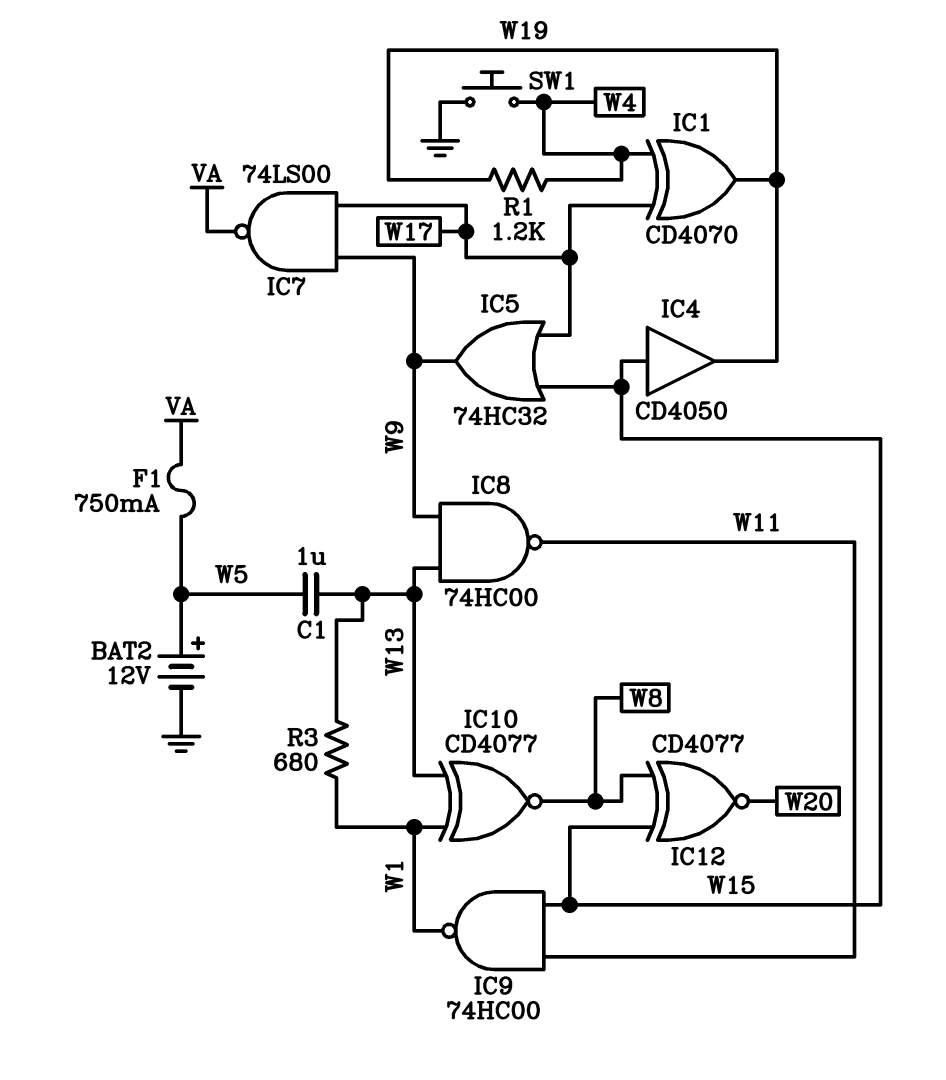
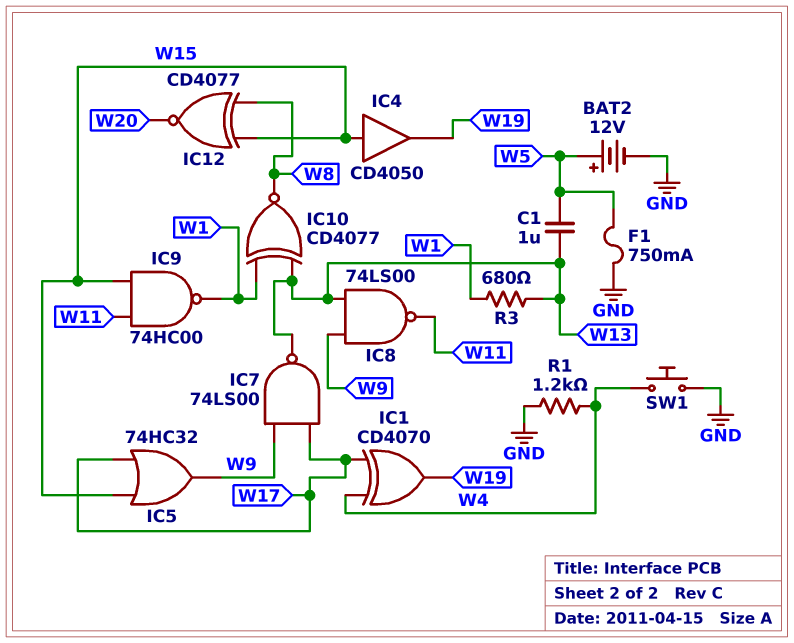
F1: 750mA (VA, W5) -> 750mA (GND, W5)
IC7: NAND 74LS00 (in W9, in W17, out VA) -> NAND 74LS00 (in W9, in W17, out W13)
IC8: NAND 74HC00 (in W9, in W13, out W11) -> NAND 74LS00 (in W9, in W13, out W11)
R1: 1.2k (W4, W19) -> 1.2k (GND, W4)

